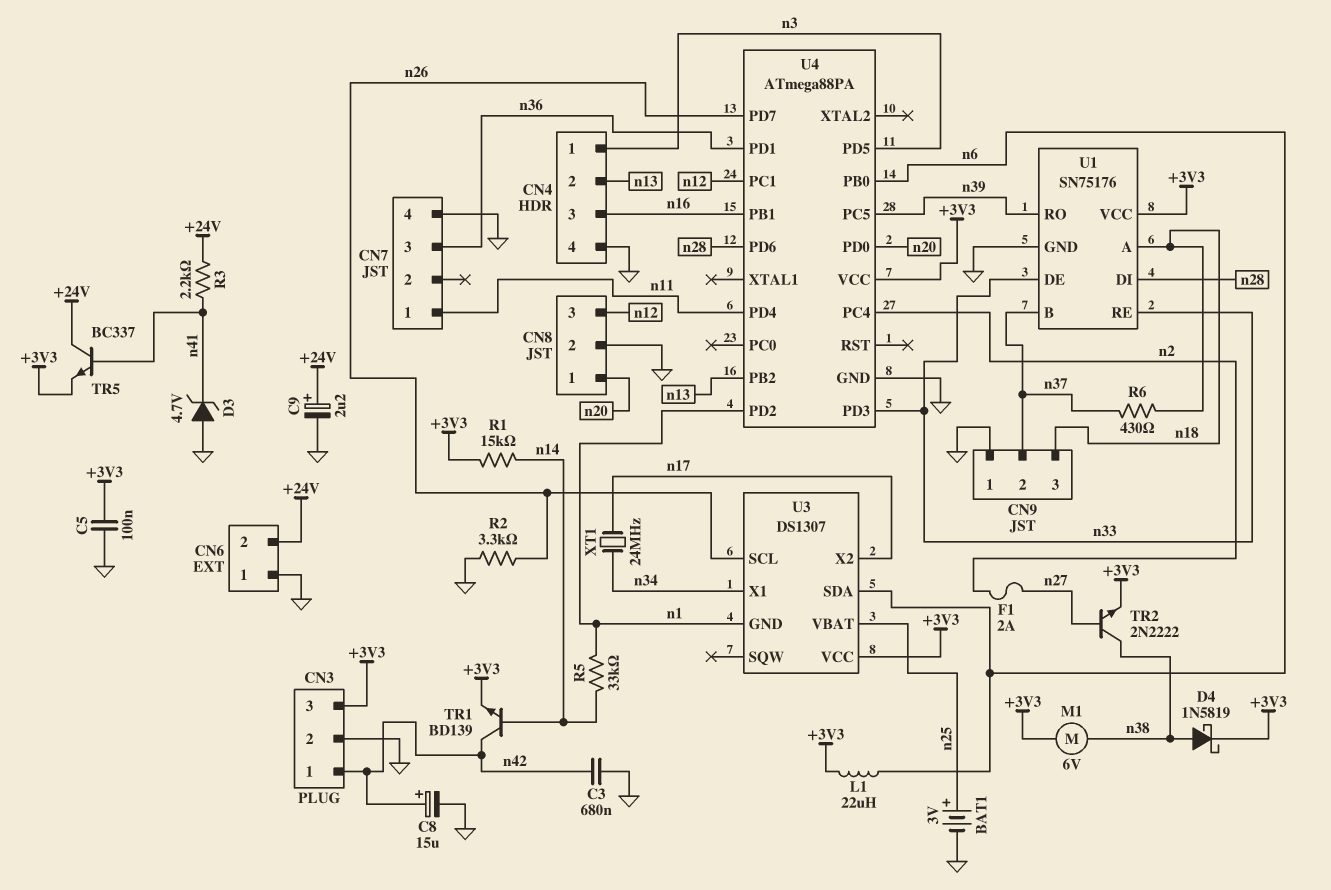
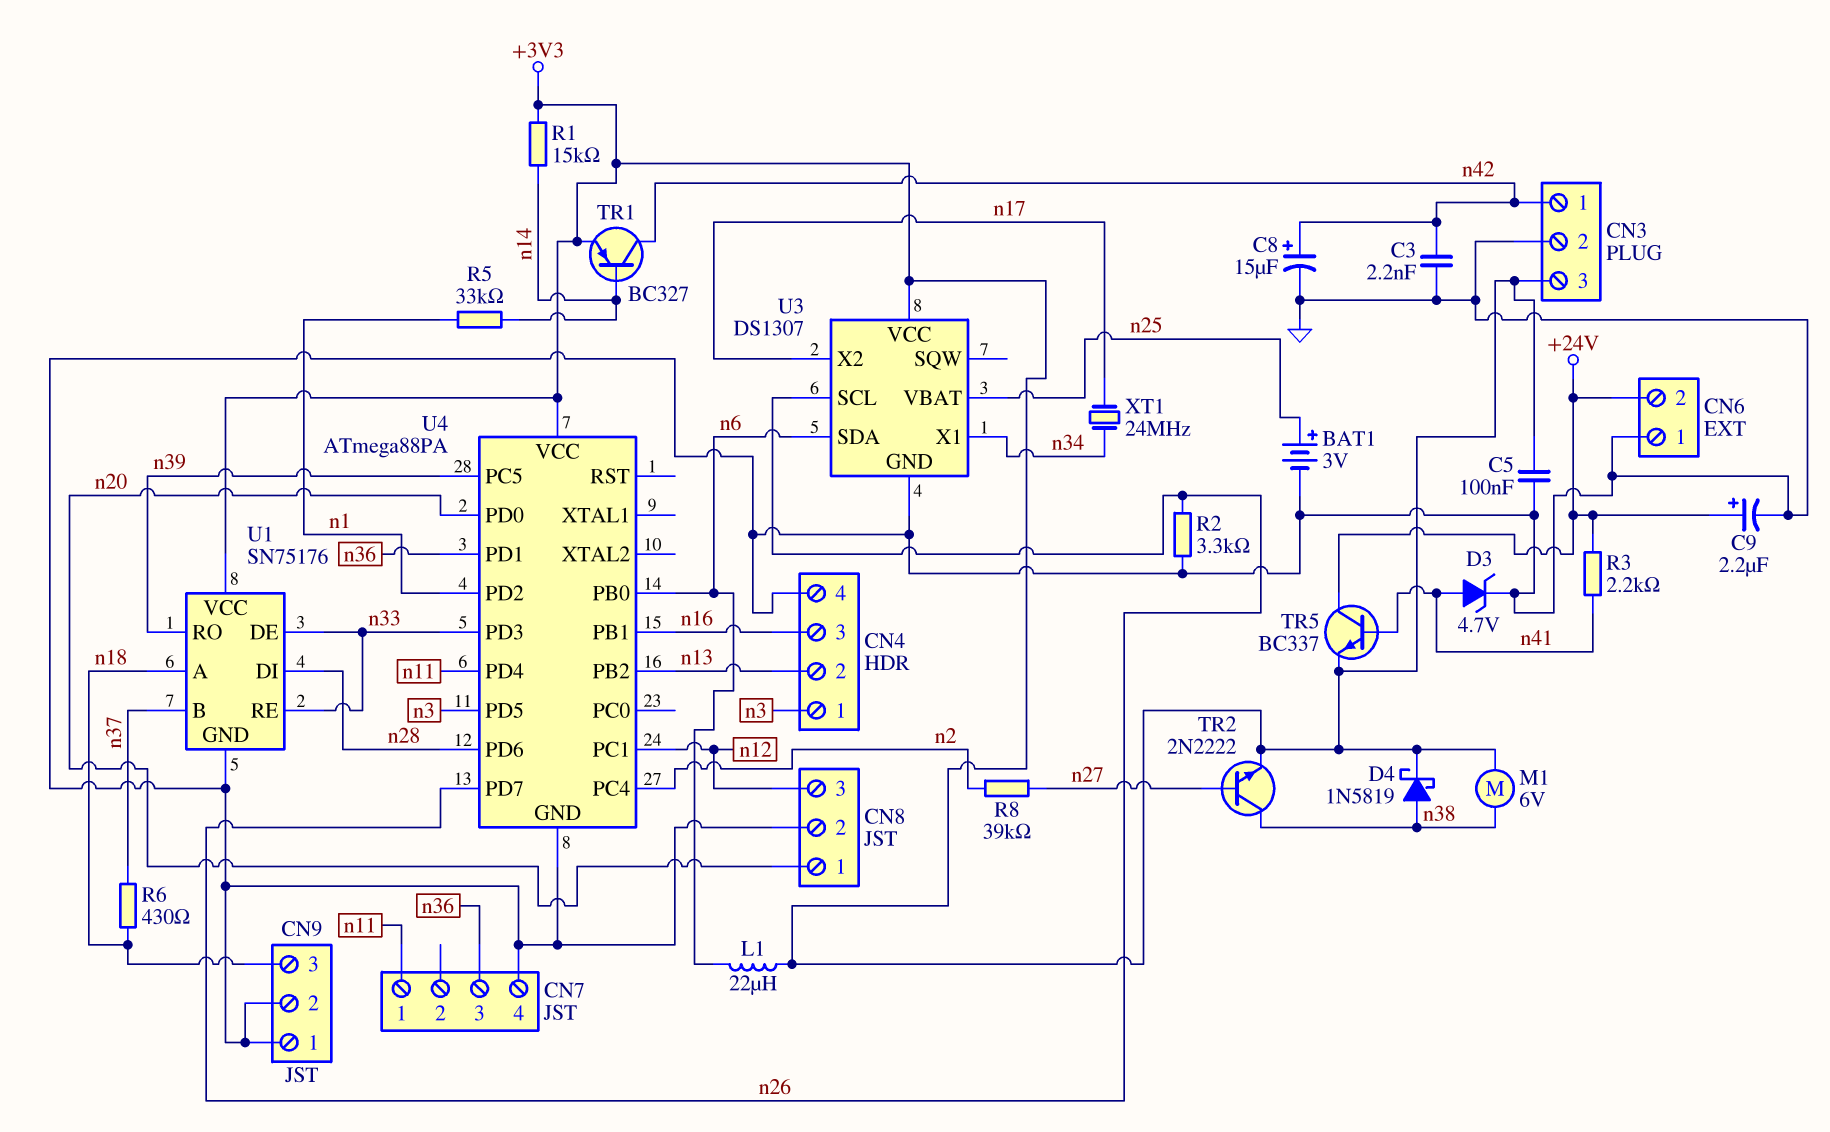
C3: 680nF (GND, n42) -> 2.2nF (GND, n42)
CN9 pin 2: n37 -> GND
D3: zener 4.7V (A GND, K n41) -> zener 4.7V (A n41, K GND)
F1: 2A (n2, n27) -> none
R8: none -> 39k (n2, n27)
TR1: NPN BD139 (B n14, C n42, E +3V3) -> PNP BC327 (B n14, C n42, E +3V3)
U3 pin GND: n1 -> GND

